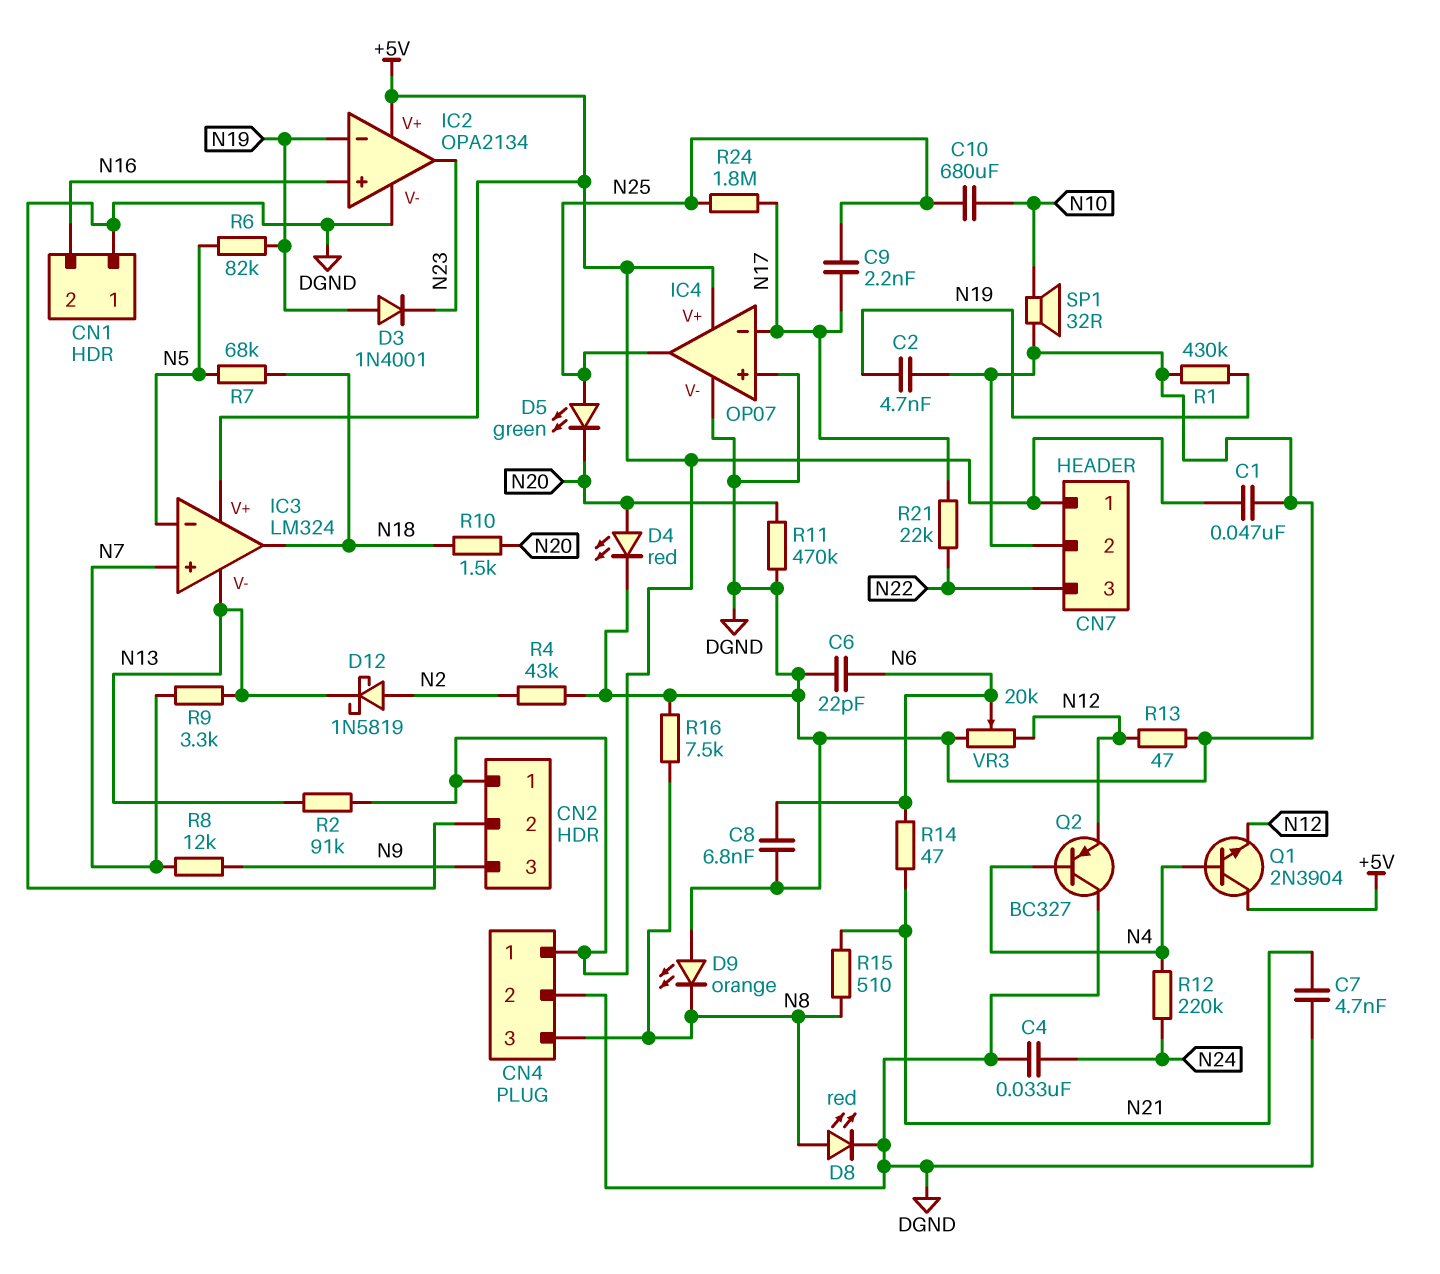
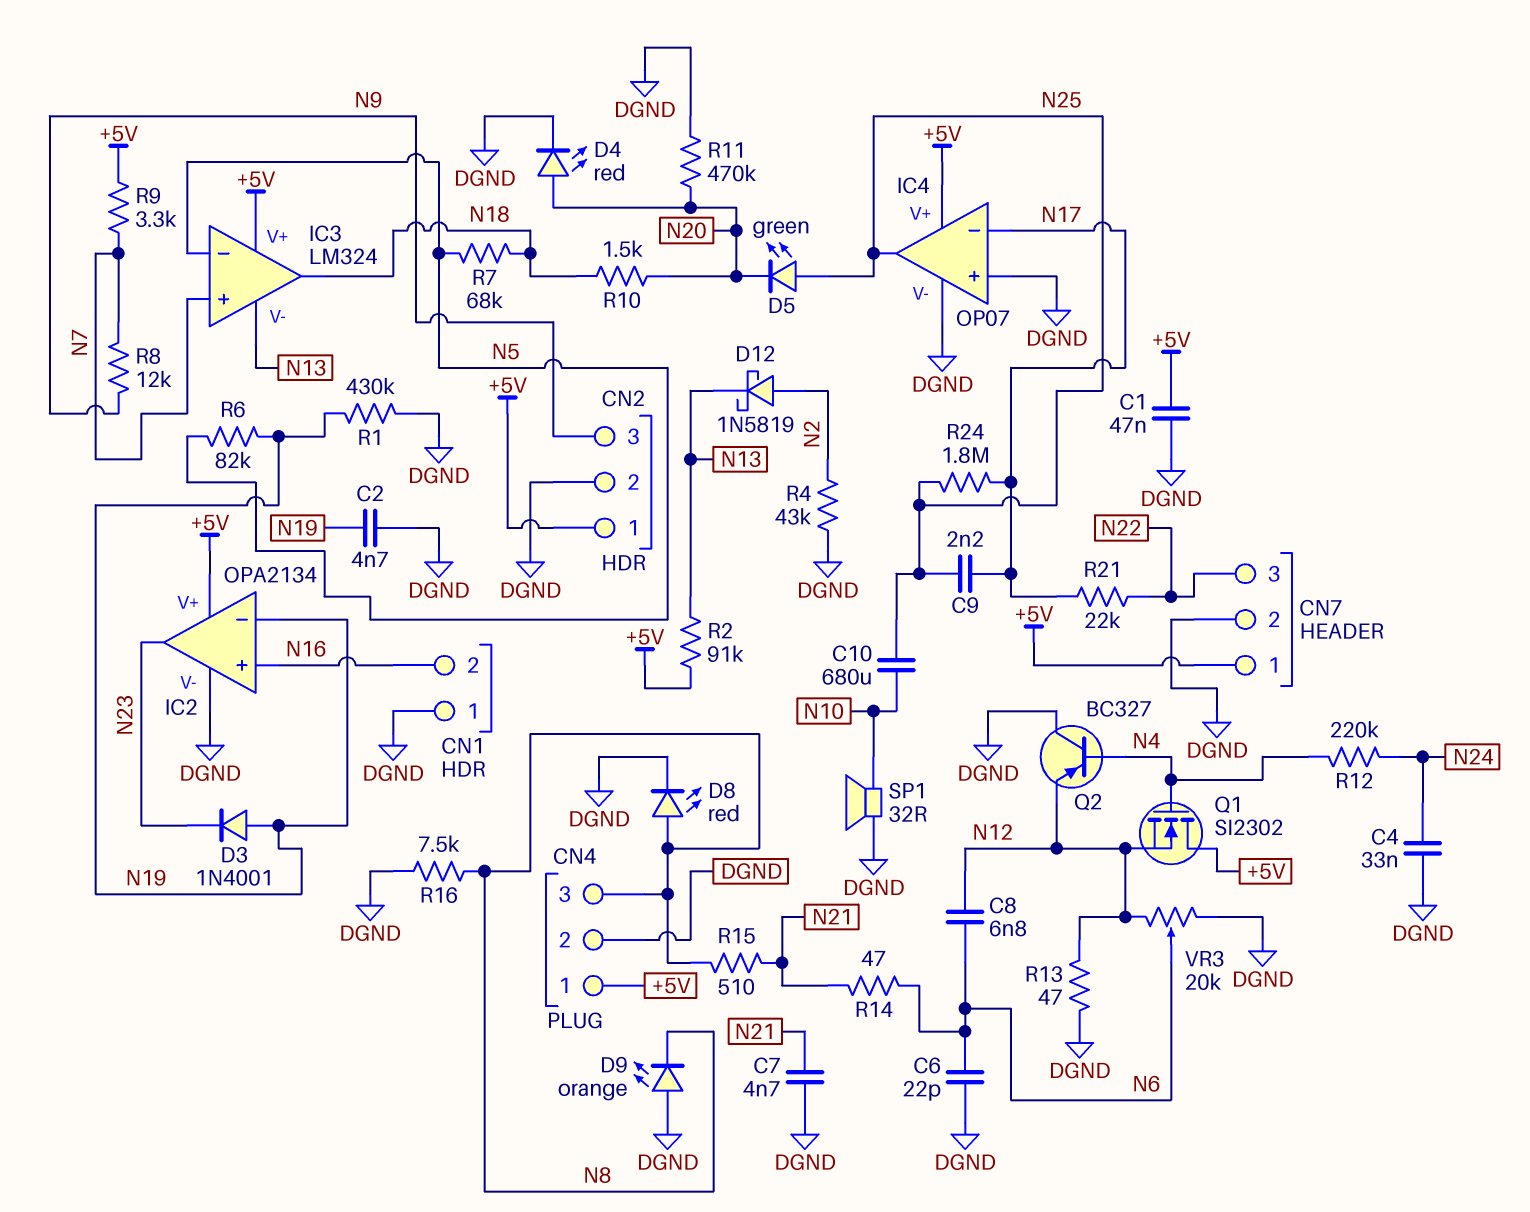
C8: 6.8nF (DGND, N6) -> 6.8nF (N6, N12)
Q1: NPN 2N3904 (B N4, C +5V, E N12) -> NMOS SI2302 (G N4, D +5V, S N12)
R9: 3.3k (N7, N13) -> 3.3k (+5V, N7)

